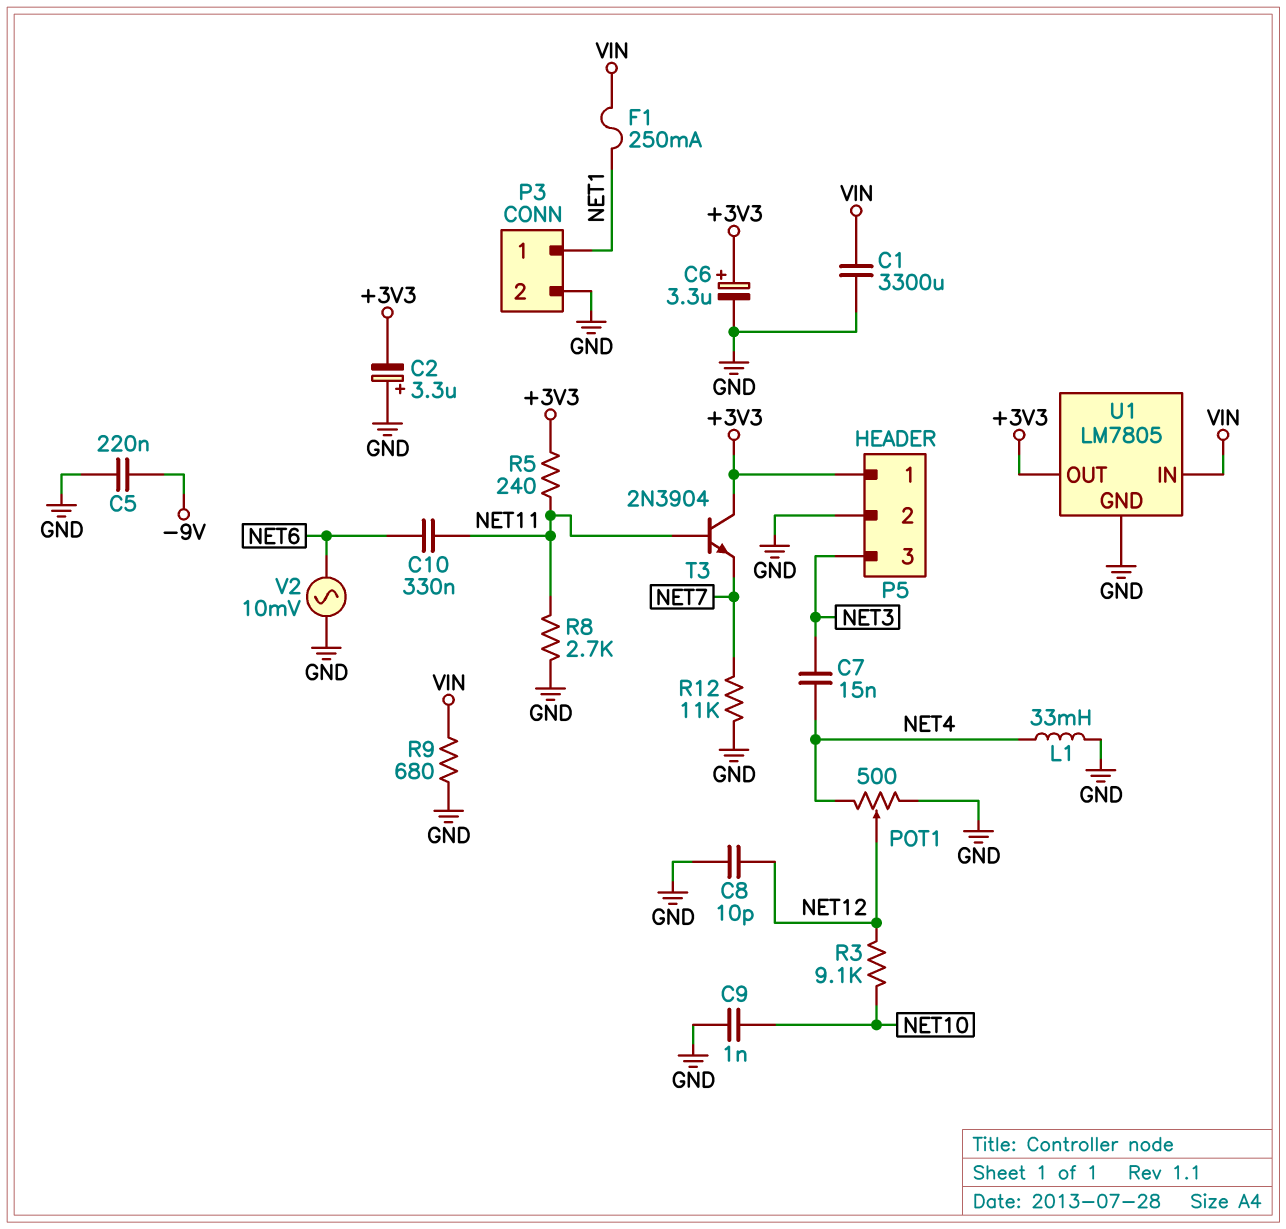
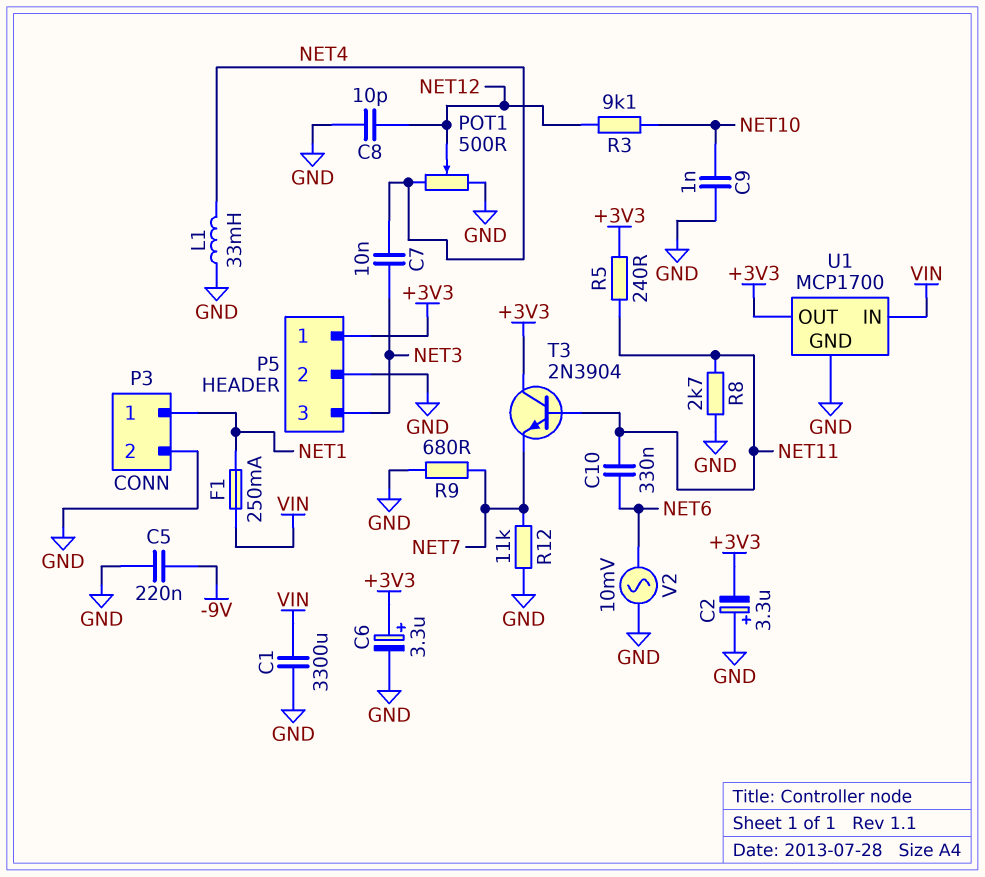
C7: 15nF (NET3, NET4) -> 10nF (NET3, NET4)
R9: 680 (GND, VIN) -> 680 (GND, NET7)
U1: LM7805 -> MCP1700

